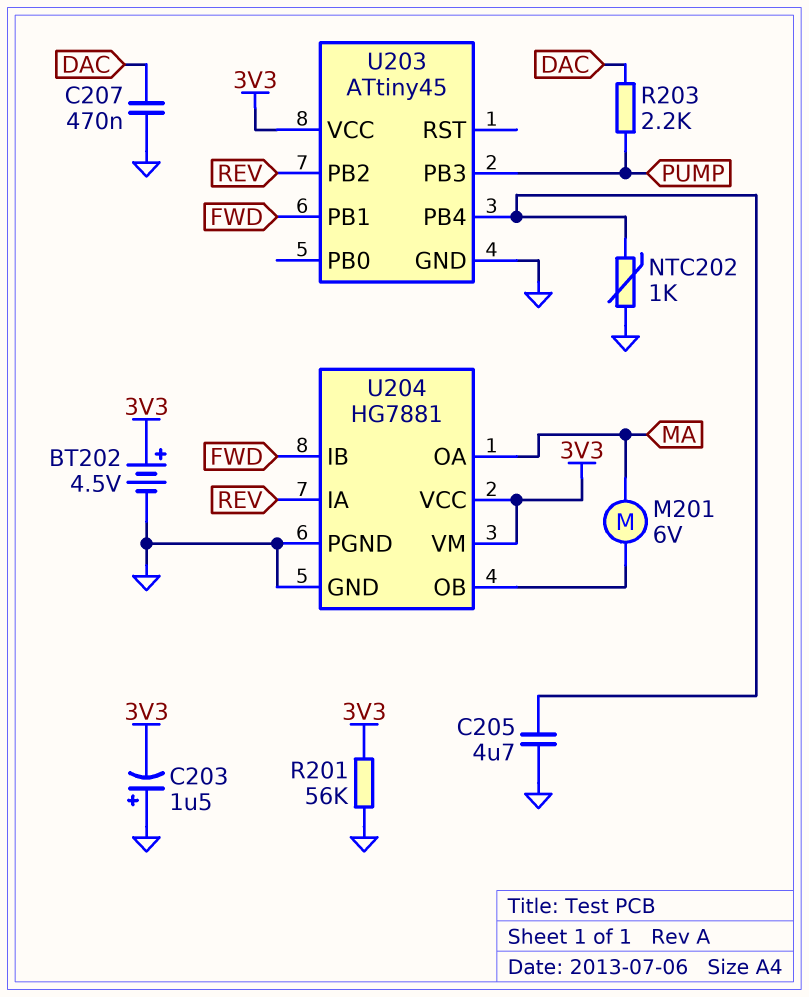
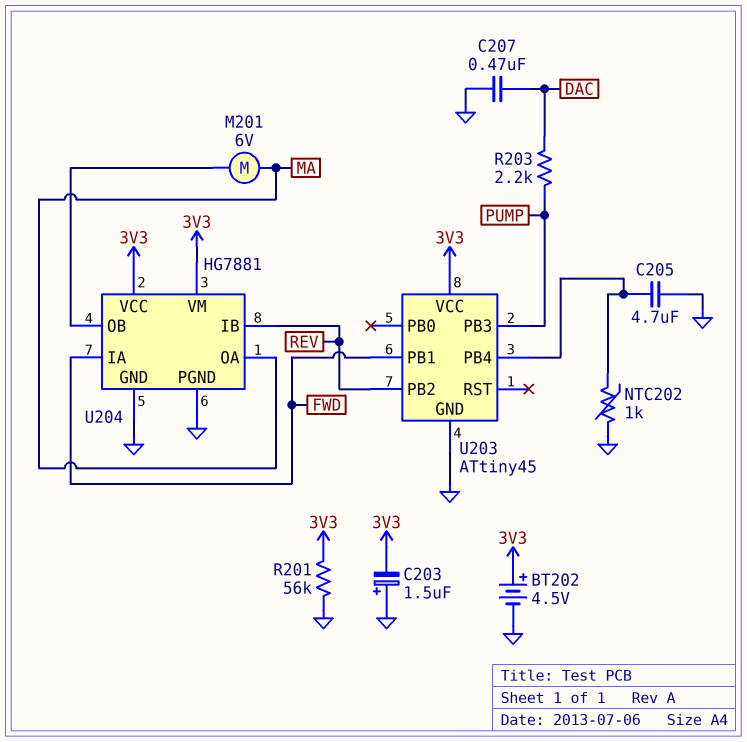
U204 pin IA: REV -> FWD
U204 pin IB: FWD -> REV

